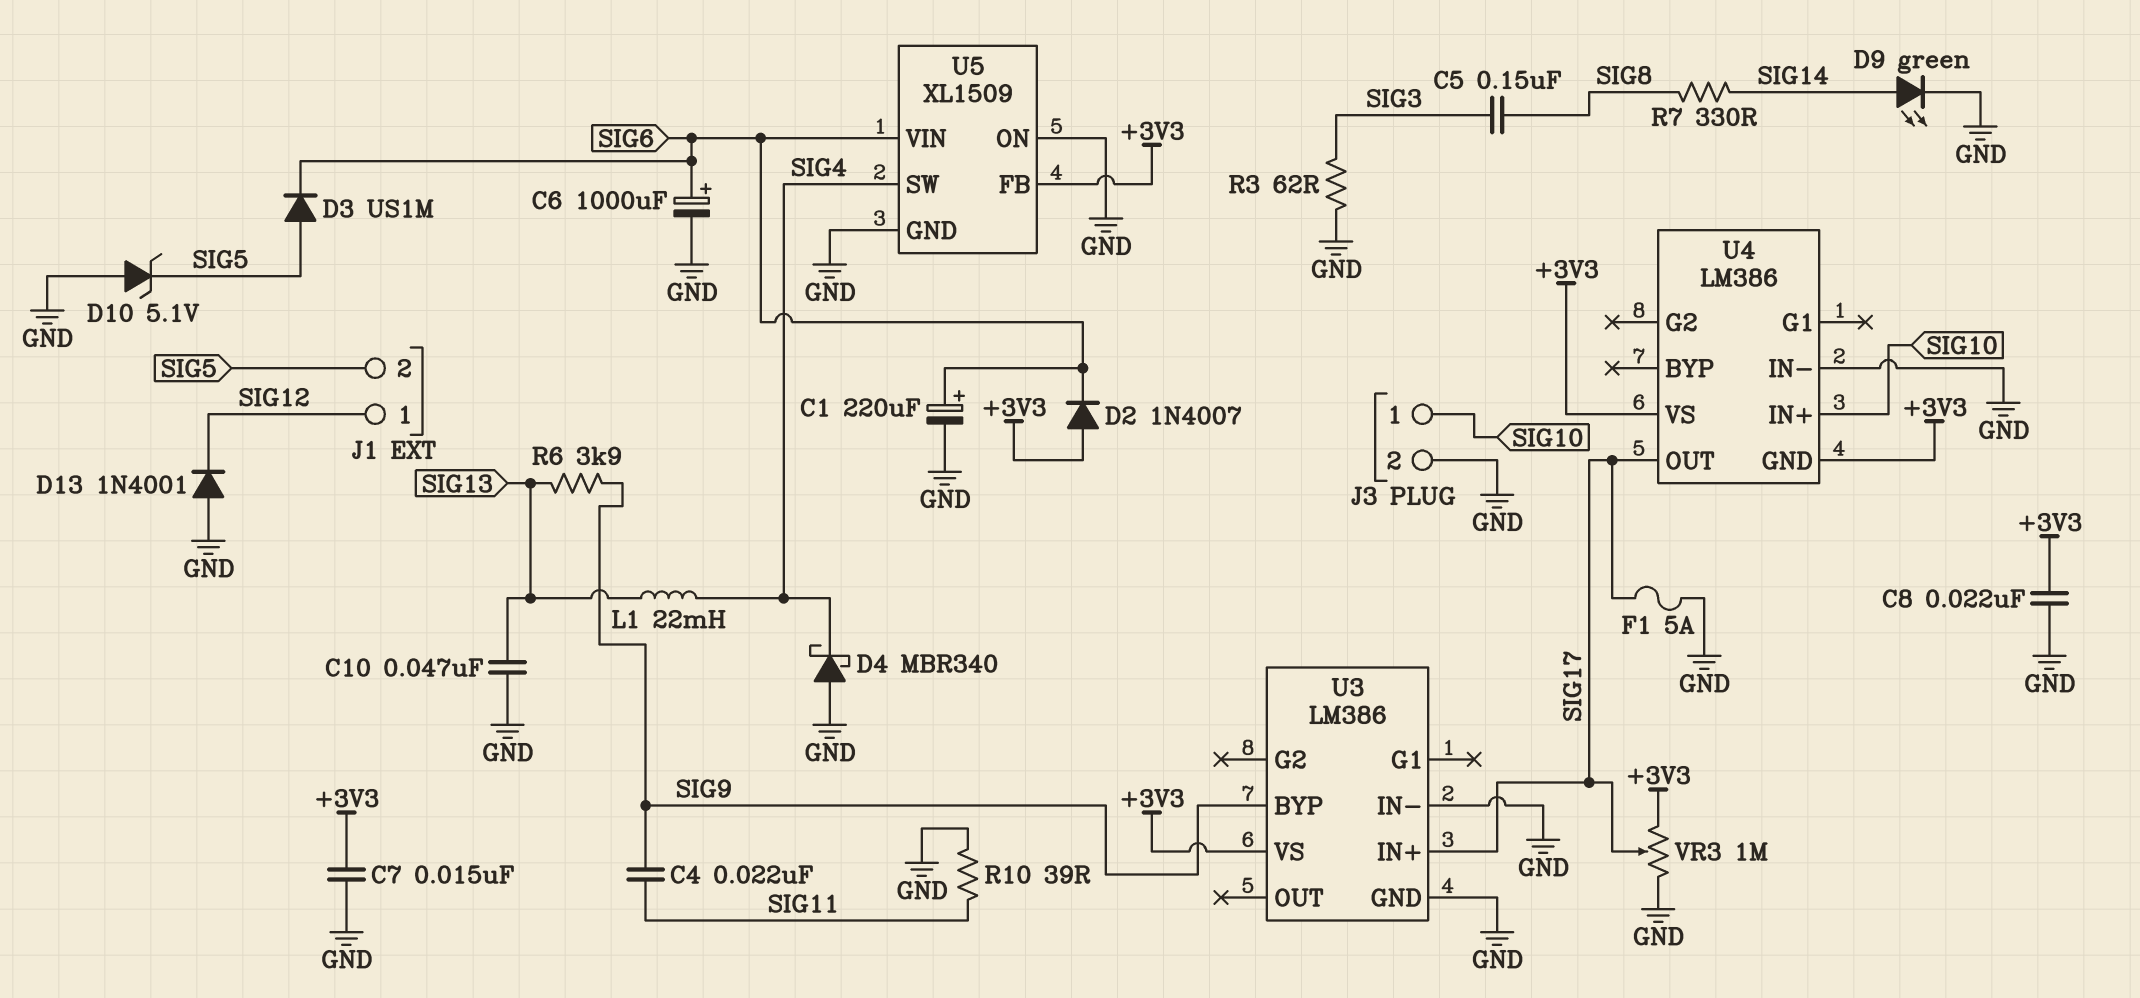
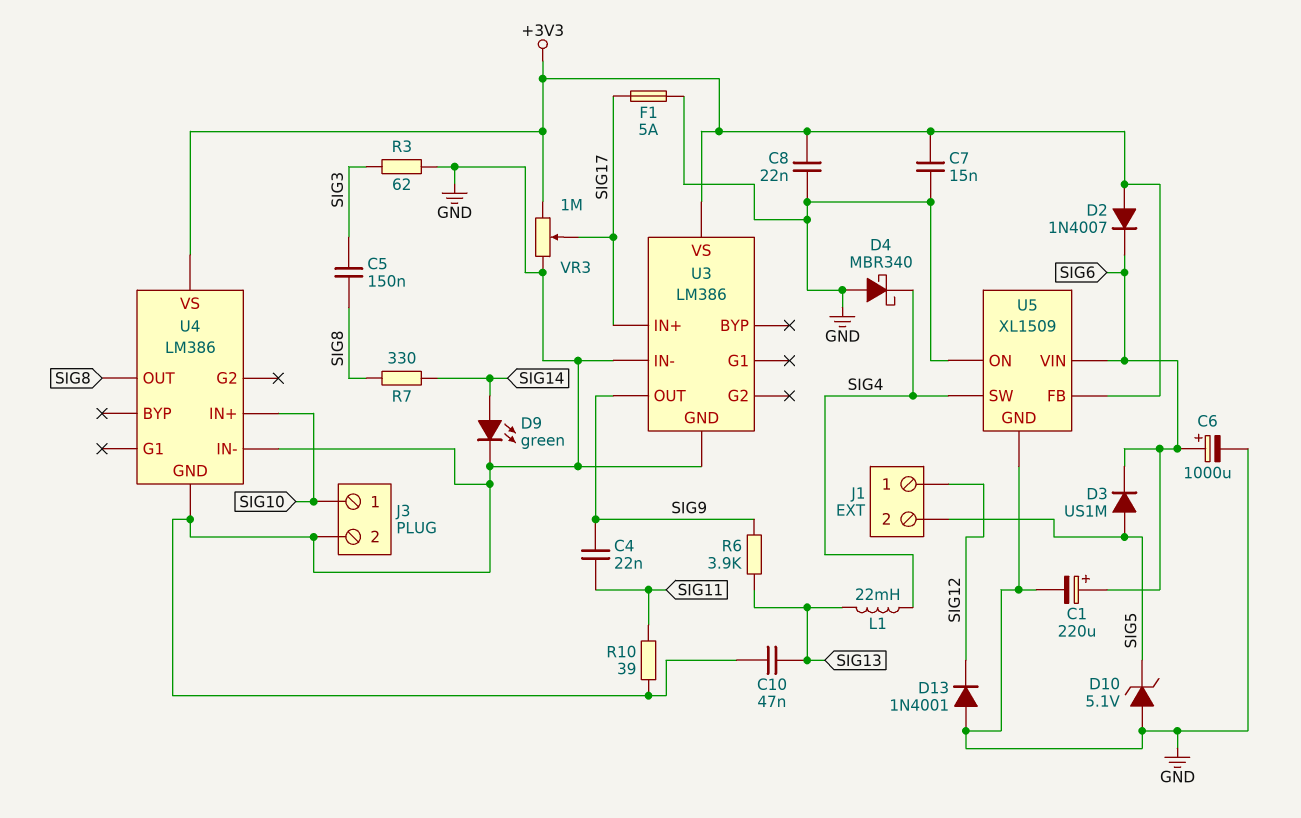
U3 pin BYP: SIG9 -> none
U3 pin OUT: none -> SIG9
U4 pin GND: +3V3 -> GND
U4 pin OUT: SIG17 -> SIG8

